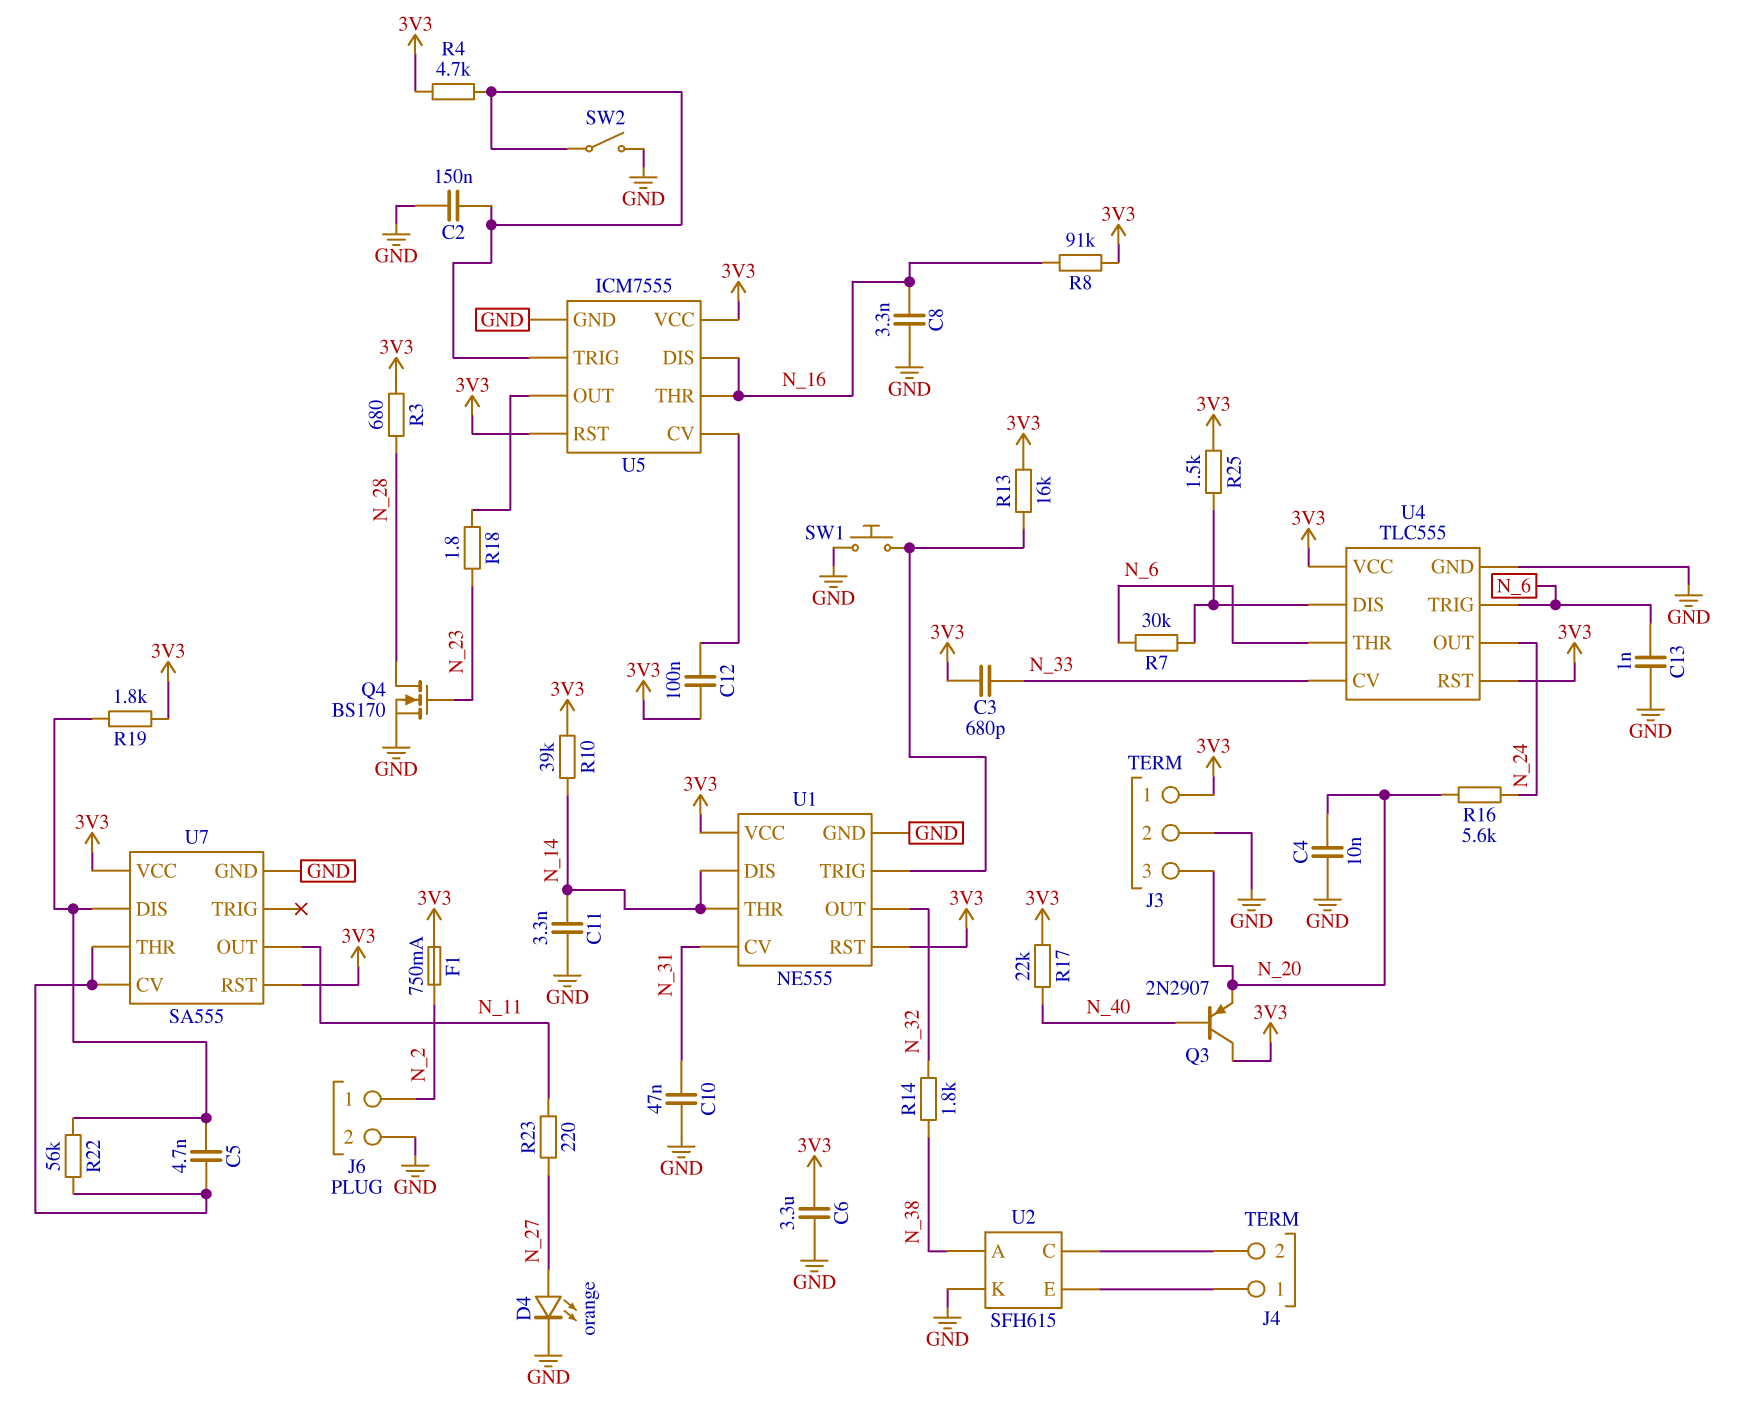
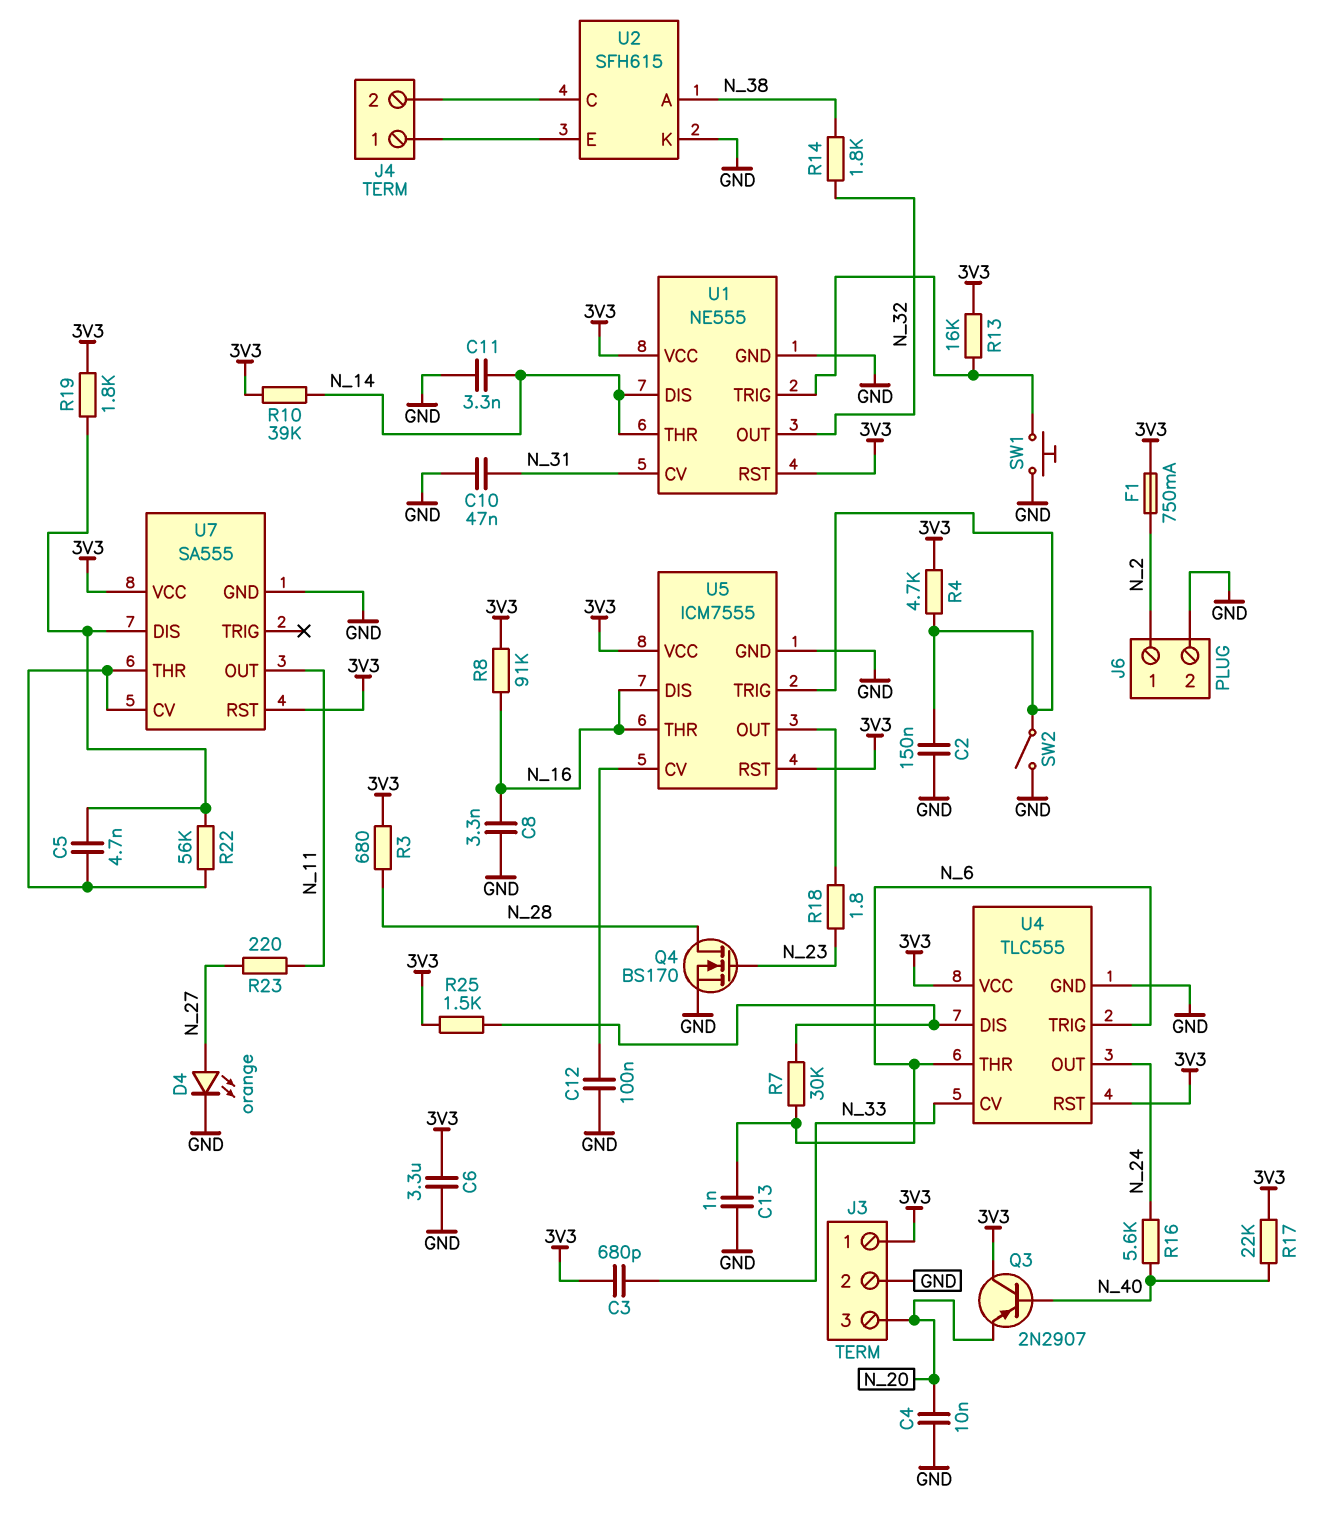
C12: 100nF (3V3, U5/CV) -> 100nF (GND, U5/CV)
R16: 5.6k (N_20, N_24) -> 5.6k (N_24, N_40)

